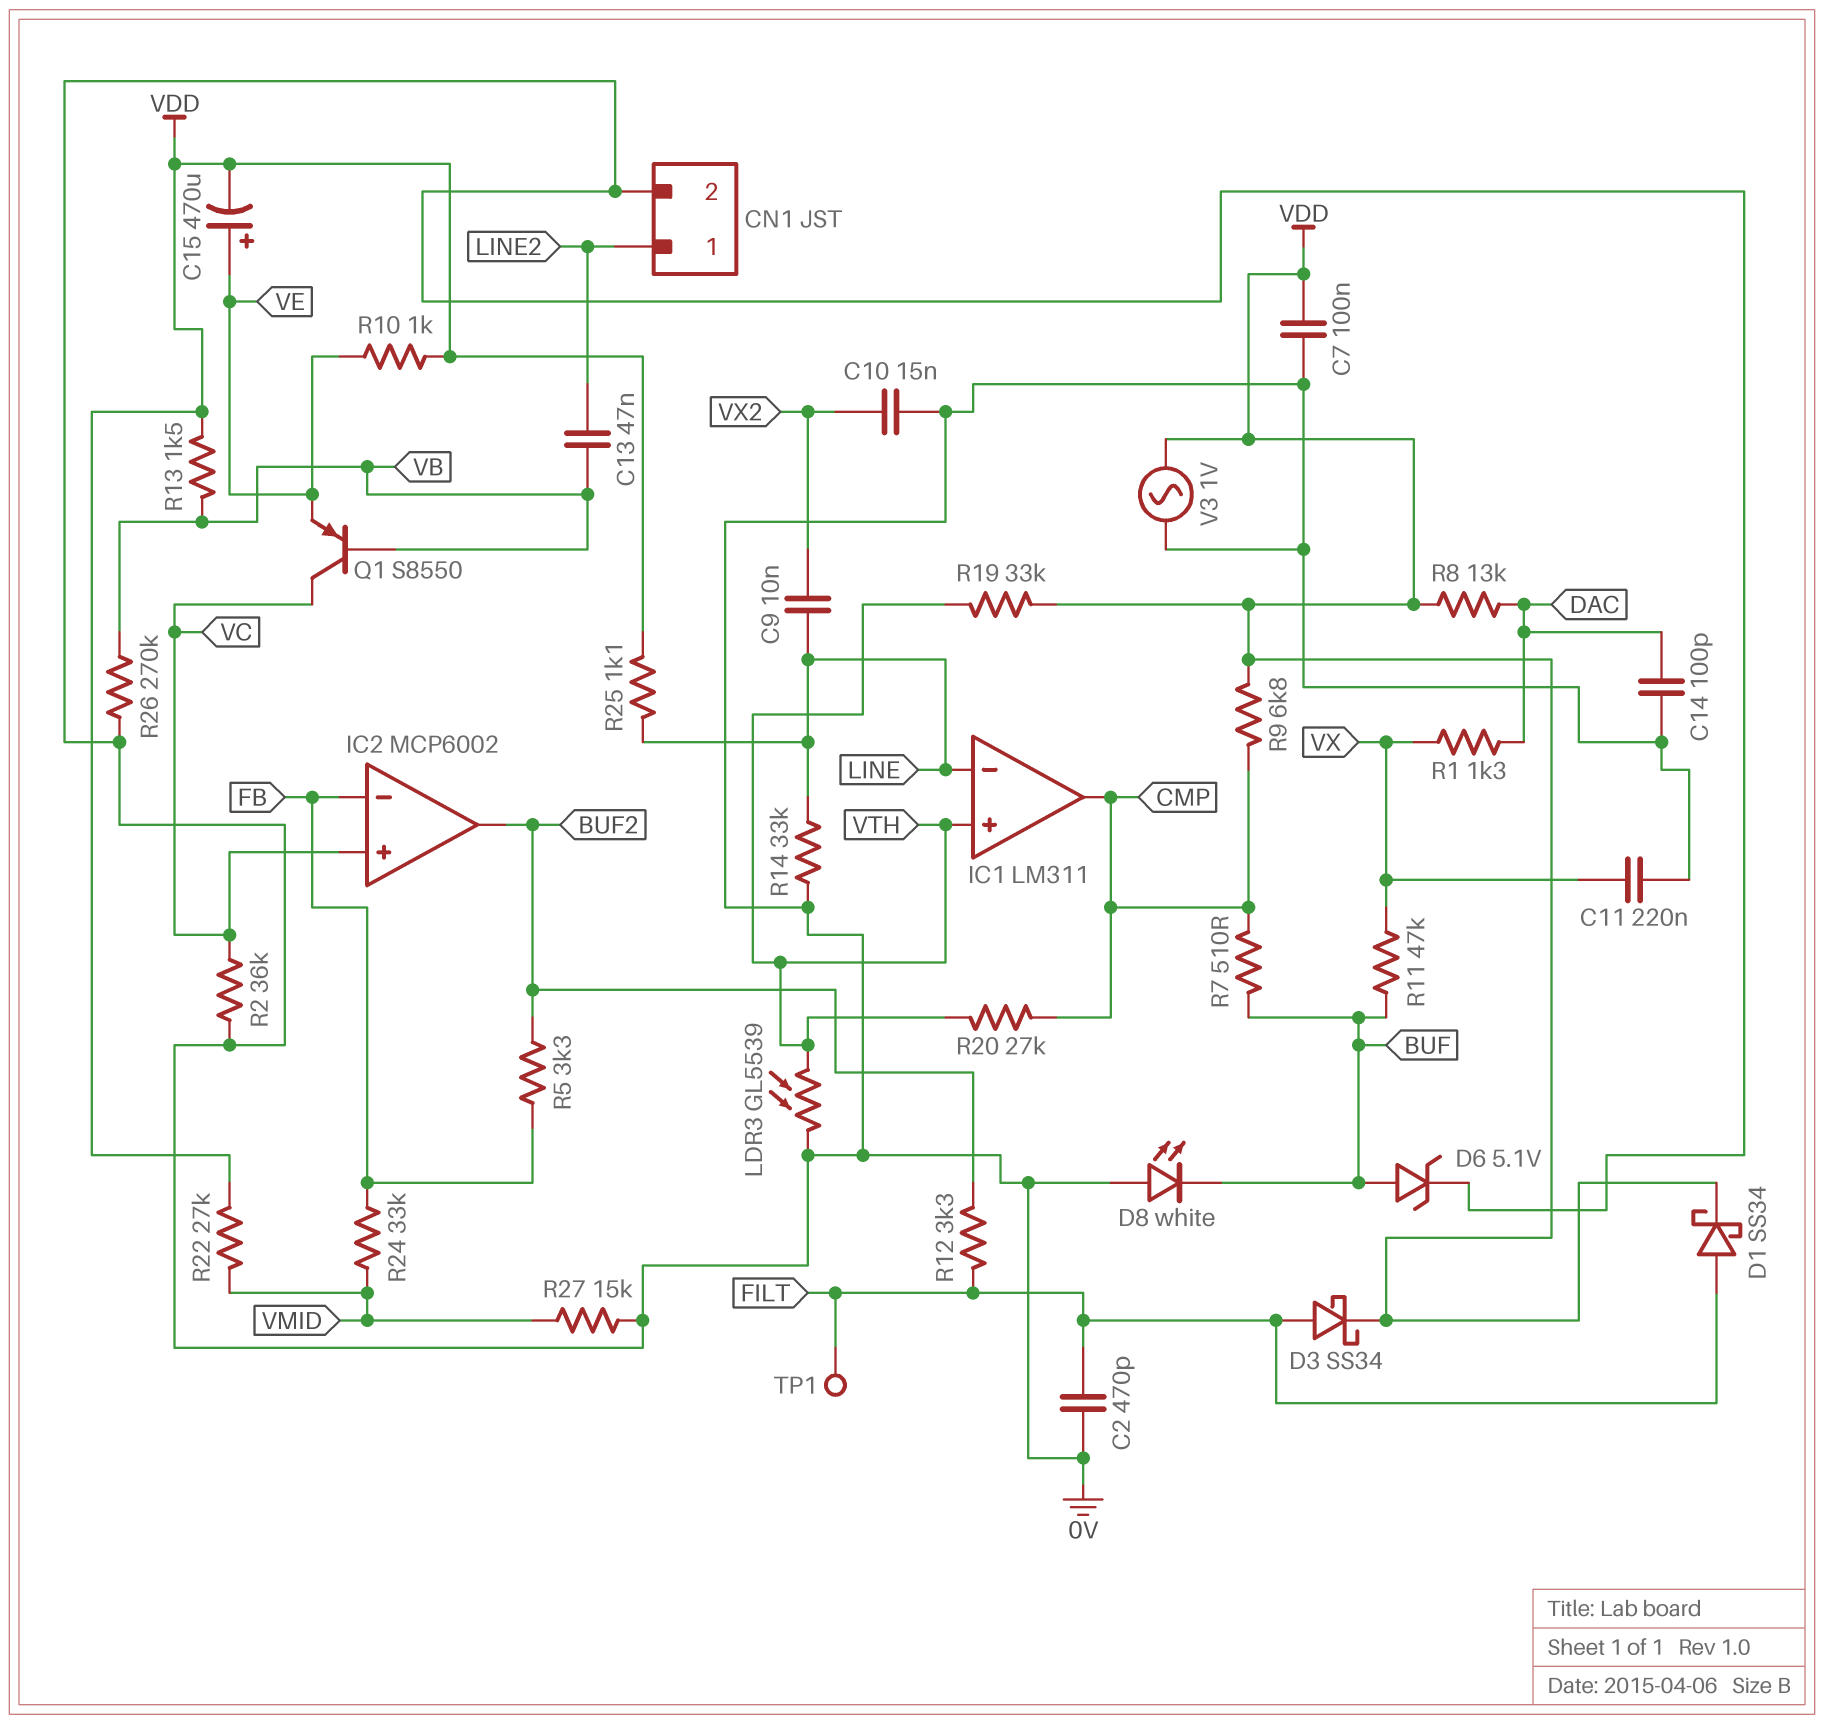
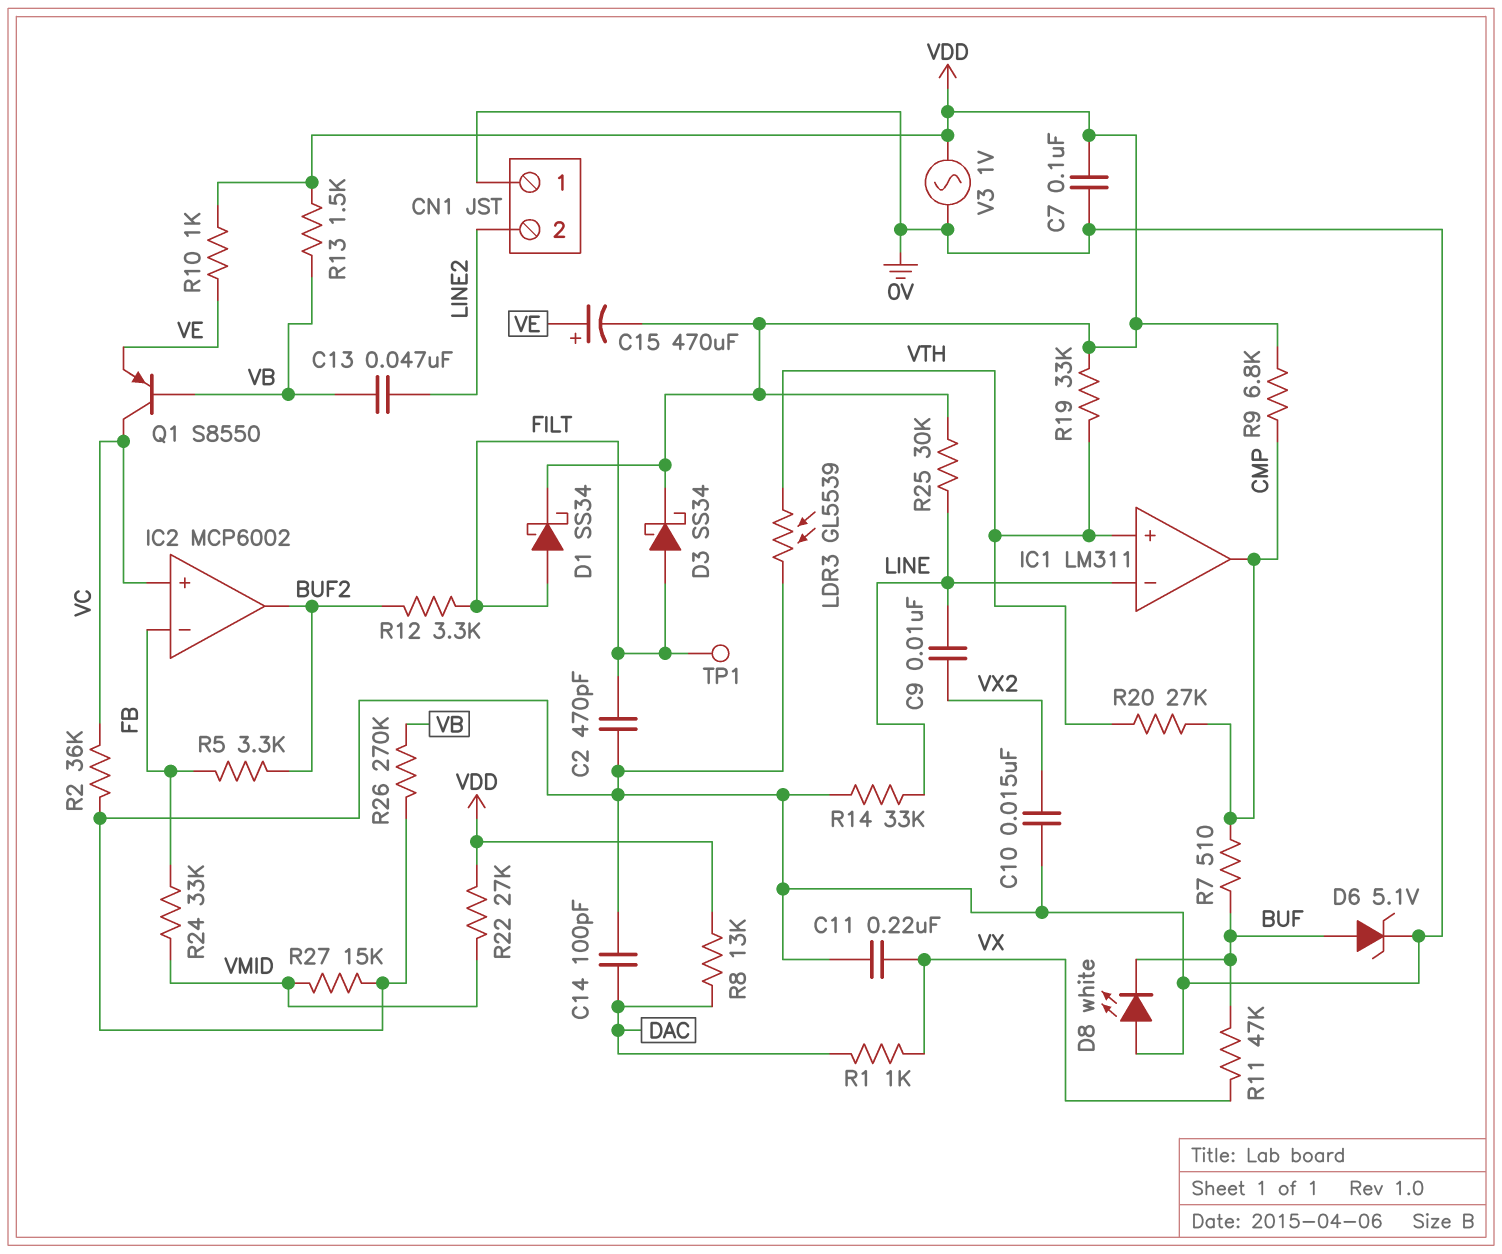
CN1 pin 1: LINE2 -> 0V
CN1 pin 2: 0V -> LINE2
R1: 1.3k (DAC, VX) -> 1k (DAC, VX)
R25: 1.1k (LINE, VDD) -> 30k (LINE, VDD)

